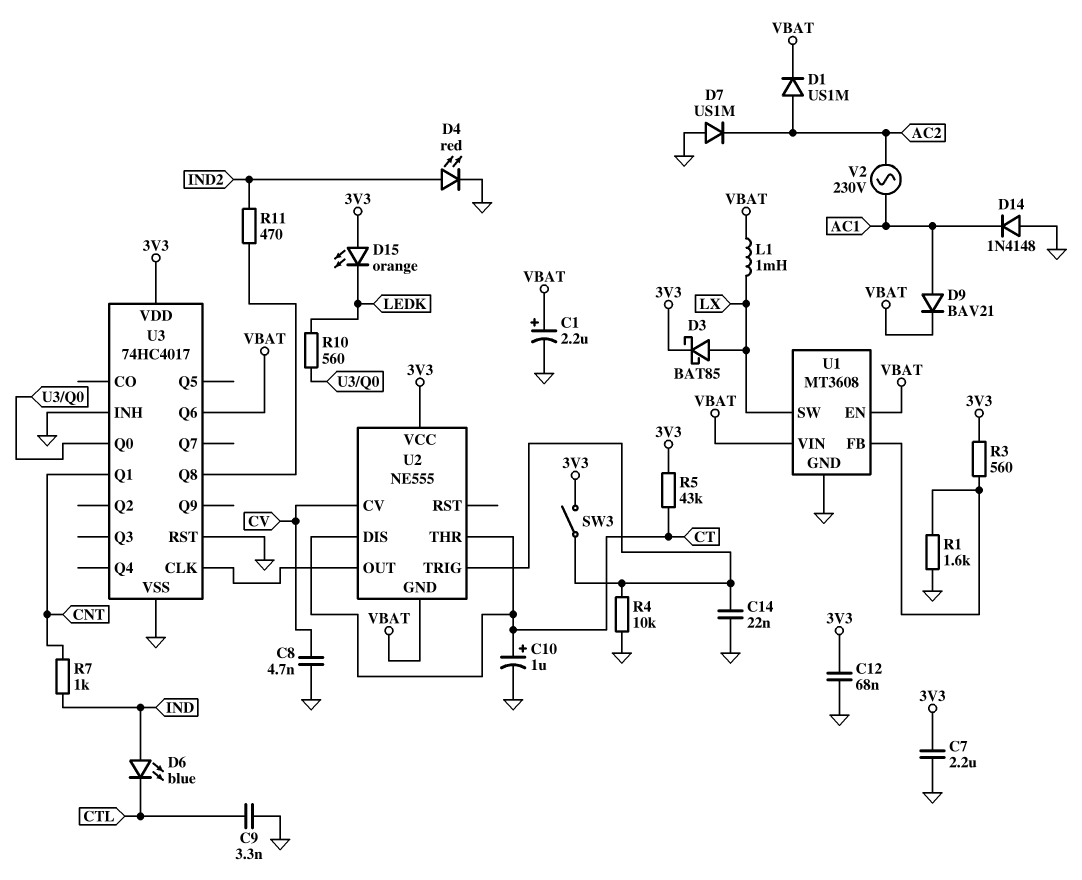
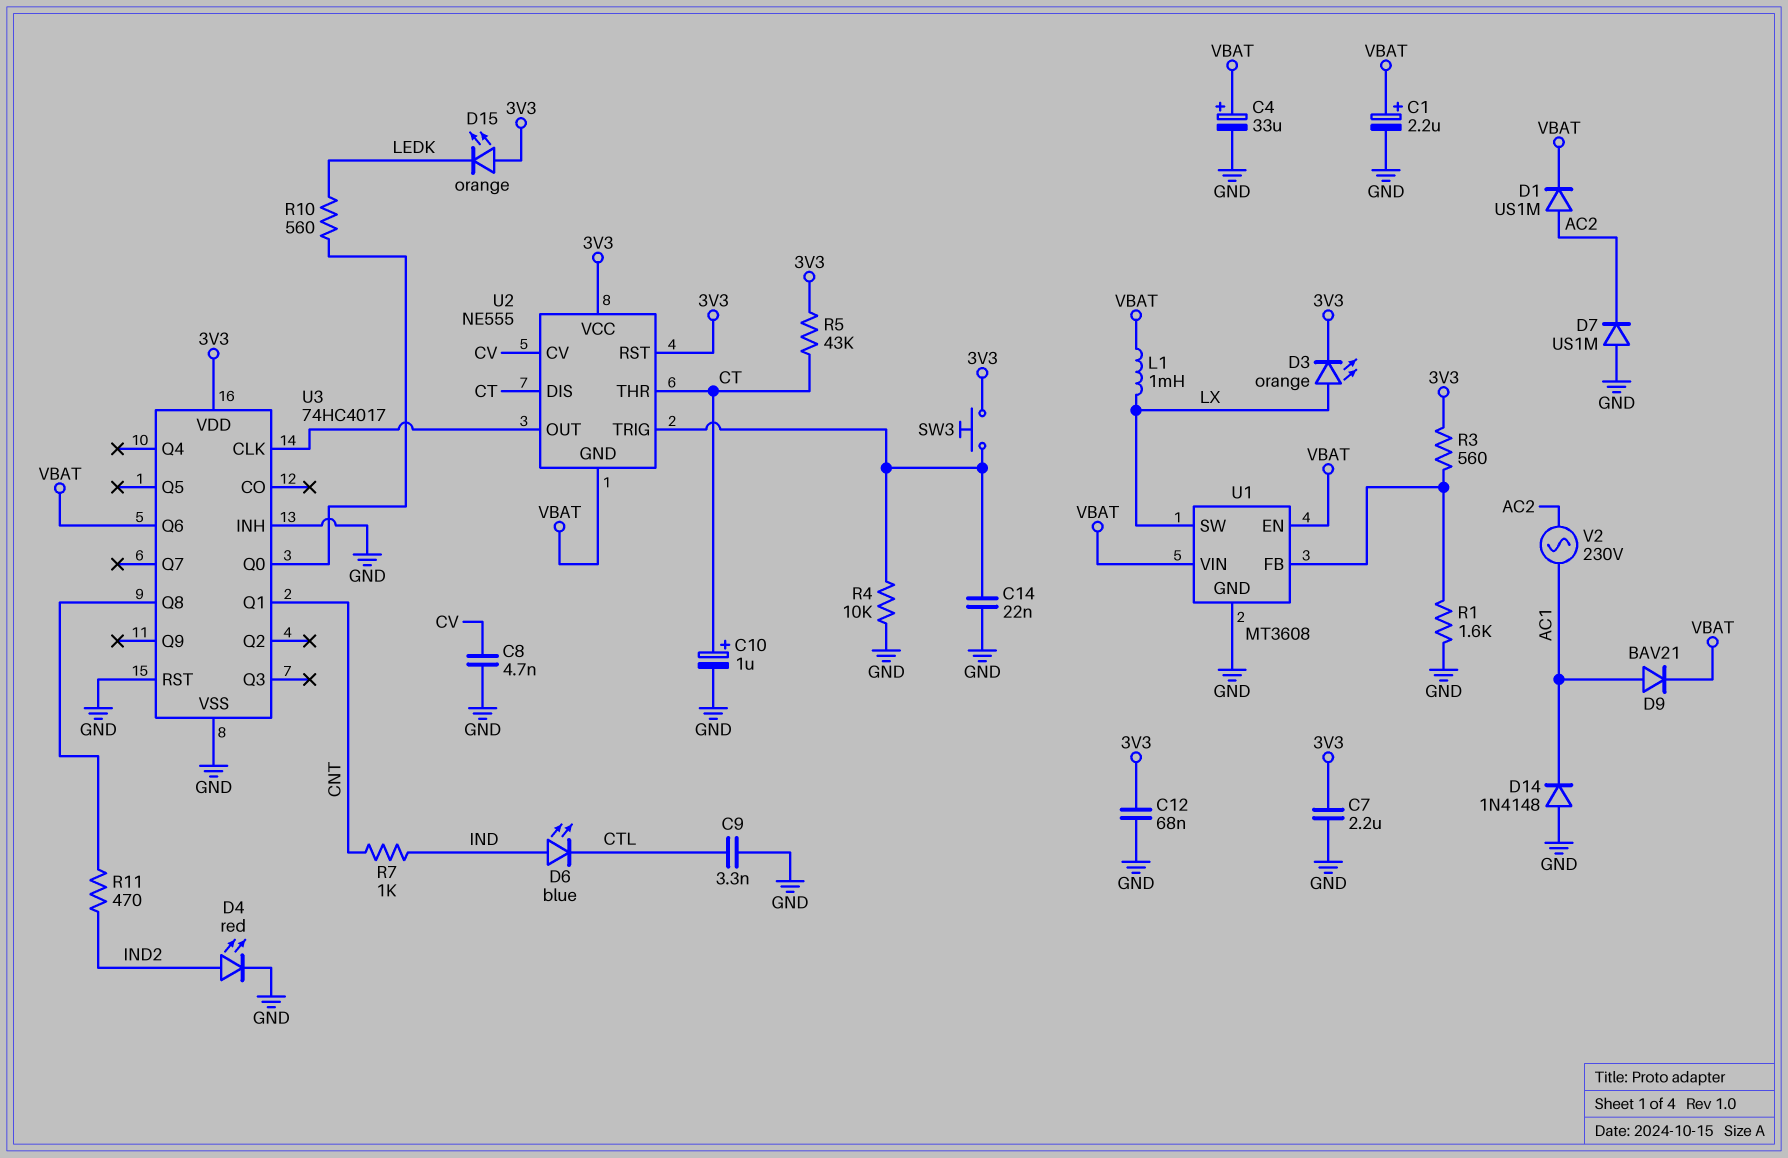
C4: none -> 33uF (plus VBAT, minus GND)
D3: schottky BAT85 (A LX, K 3V3) -> LED orange (A LX, K 3V3)
SW3: switch (3V3, U2/TRIG) -> button (3V3, U2/TRIG)
U2 pin RST: none -> 3V3

